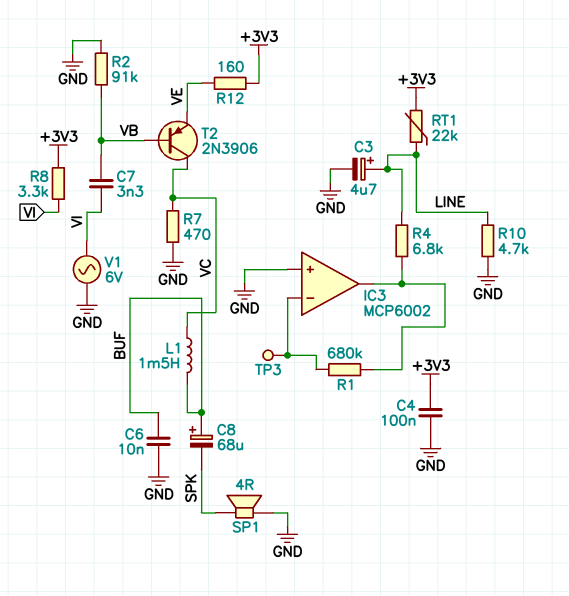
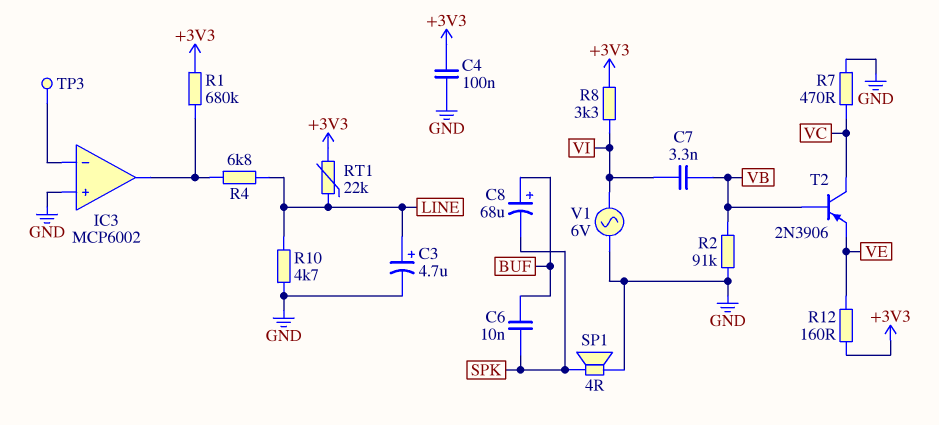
C6: 10nF (BUF, GND) -> 10nF (BUF, SPK)
L1: 1.5mH (BUF, VC) -> none
R1: 680k (IC3/in-, IC3/out) -> 680k (+3V3, IC3/out)

